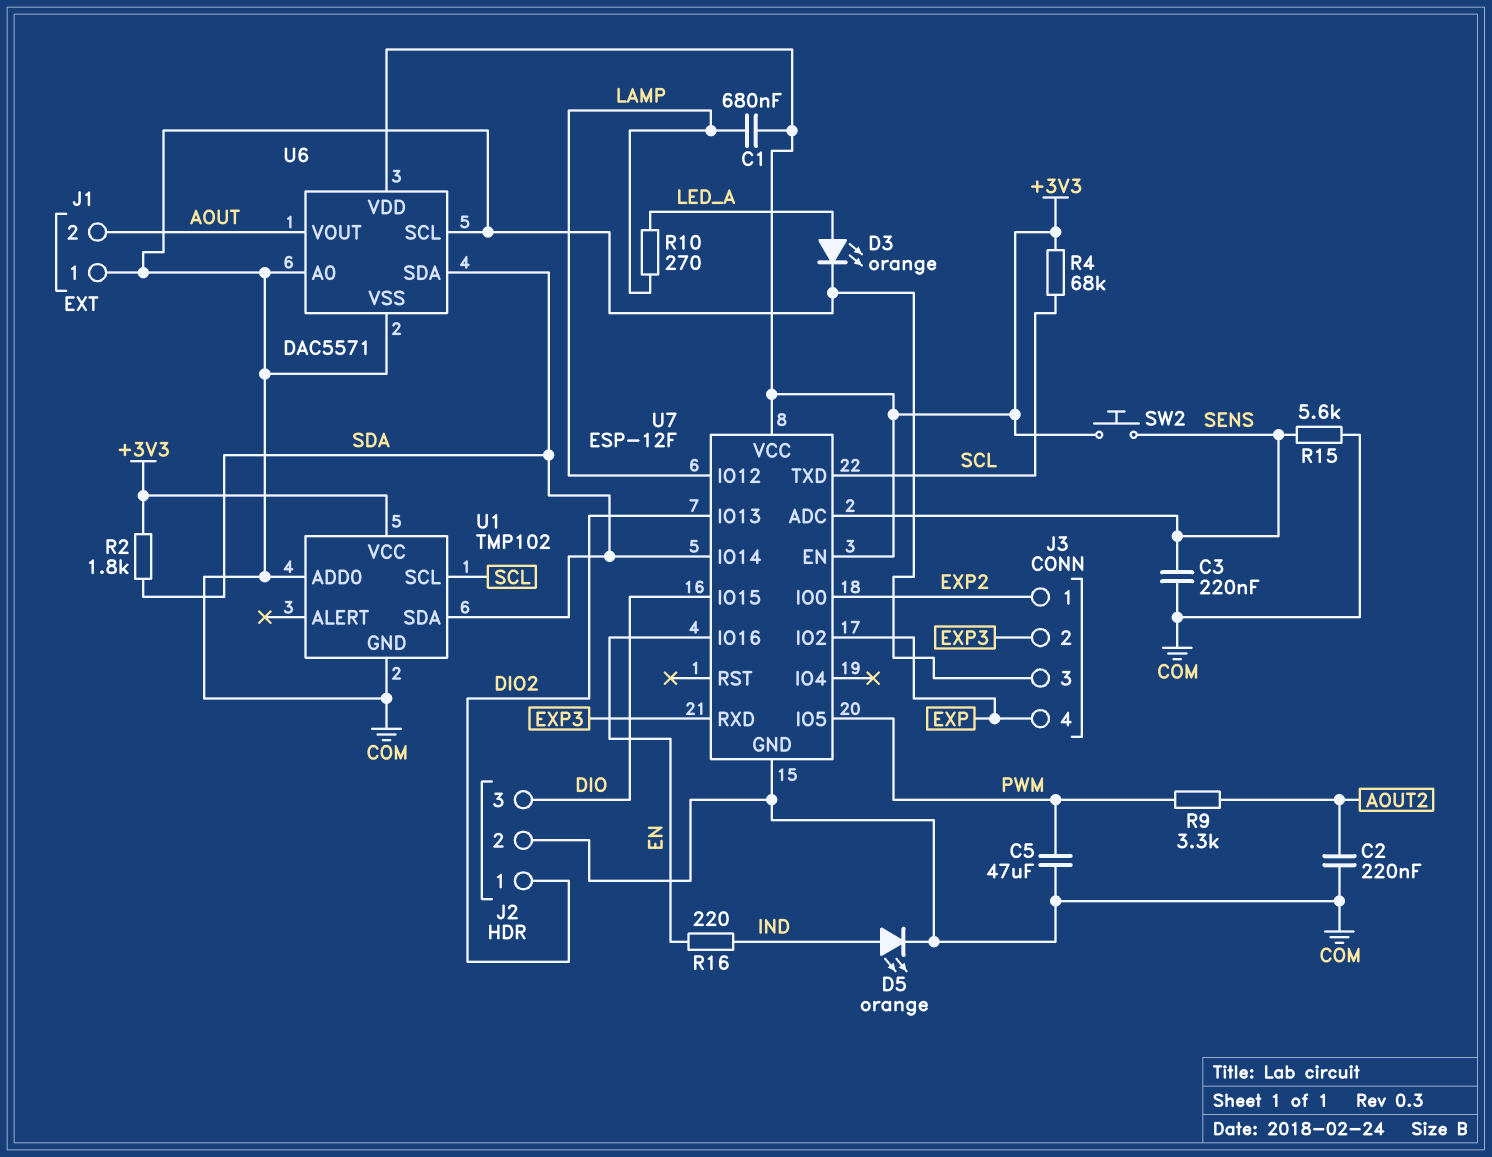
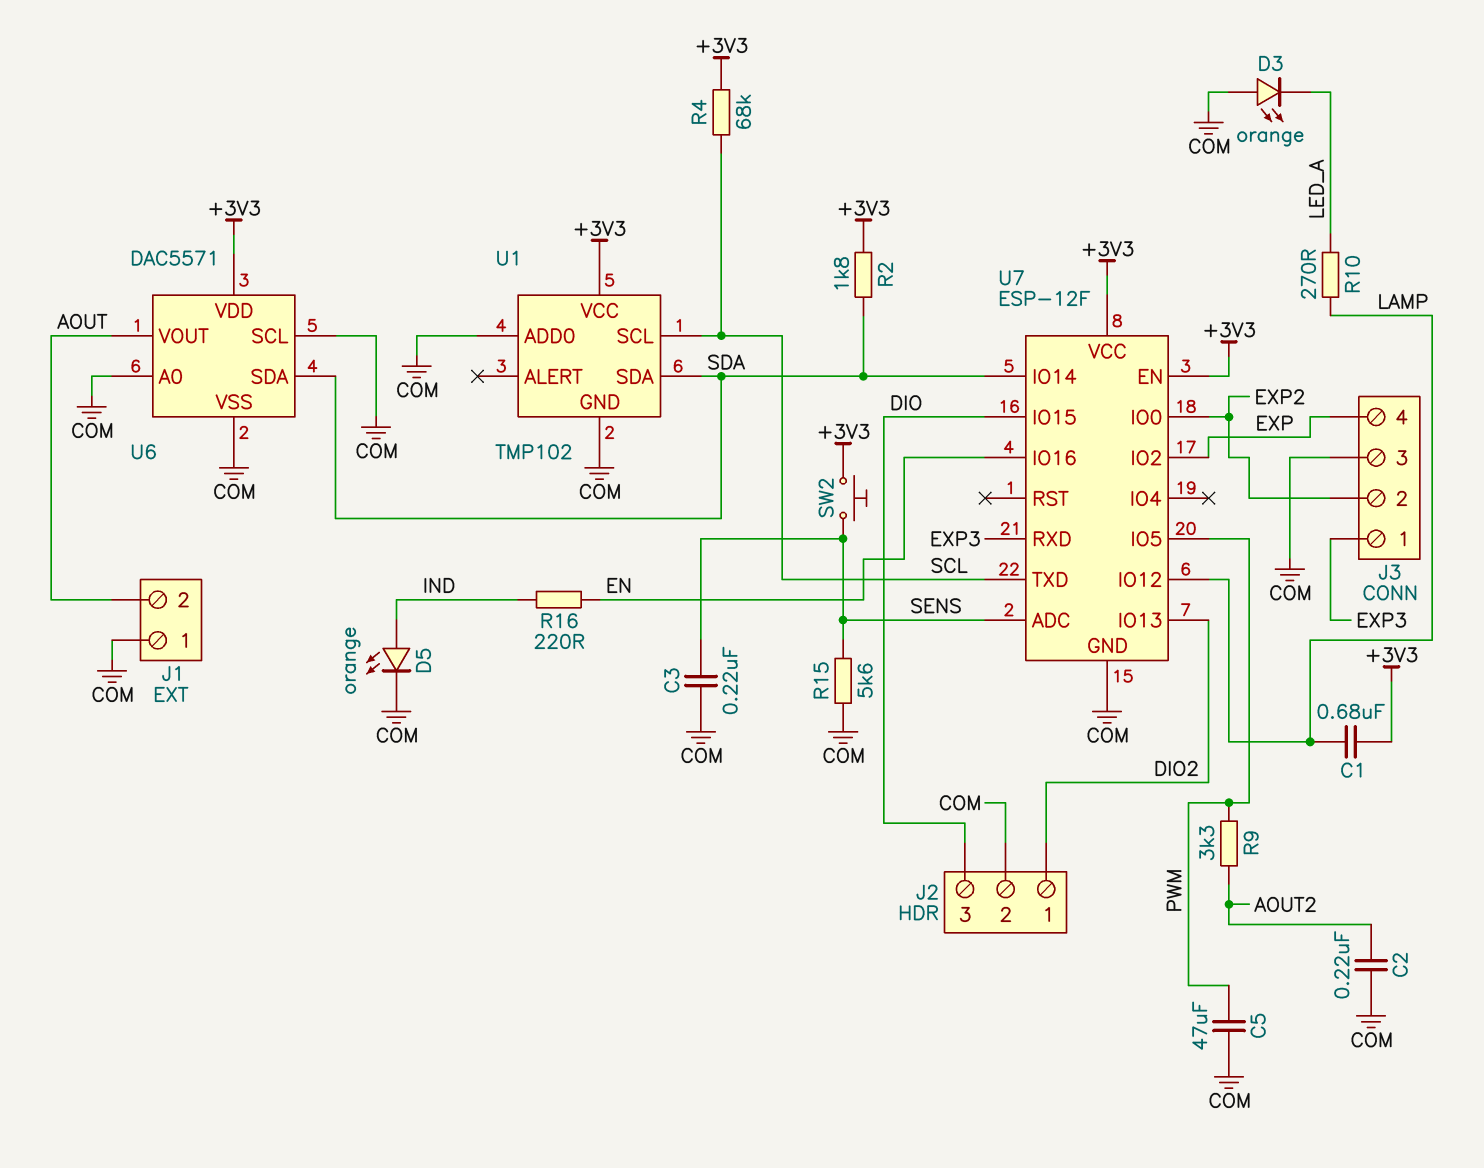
D3: LED orange (A LED_A, K COM) -> LED orange (A COM, K LED_A)
J3 pin 1: EXP2 -> EXP3
J3 pin 2: EXP3 -> EXP2

